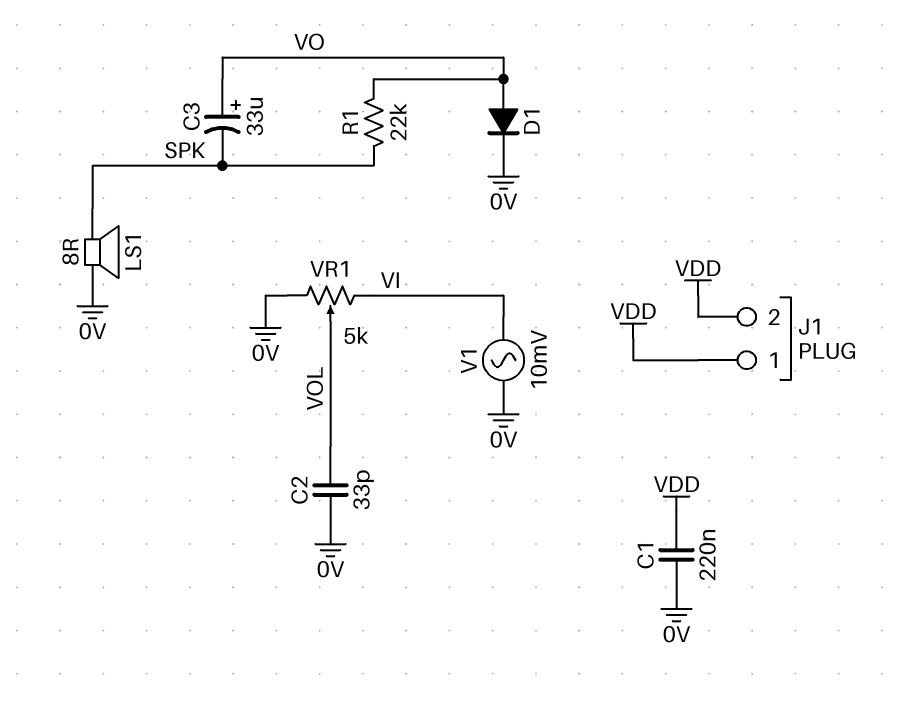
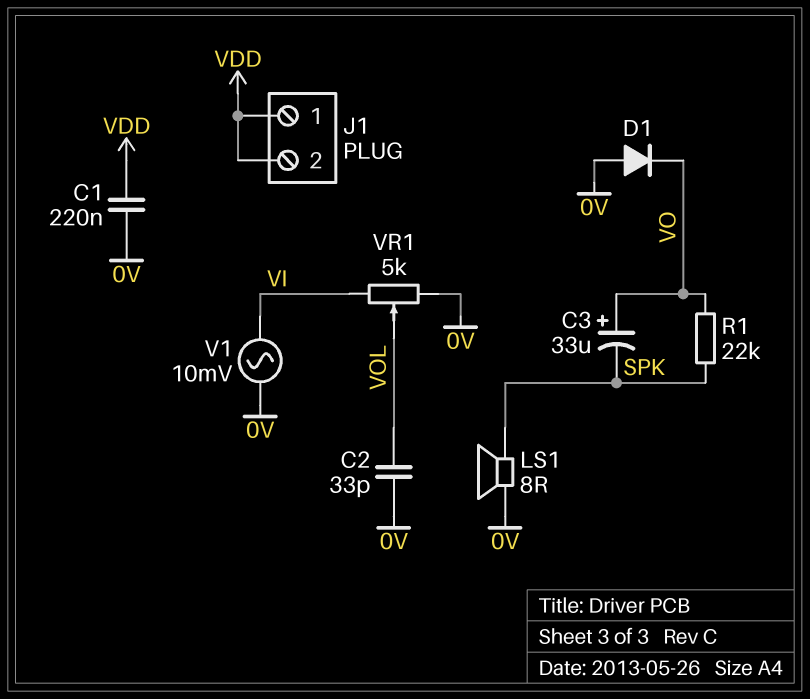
D1: diode (A VO, K 0V) -> diode (A 0V, K VO)

